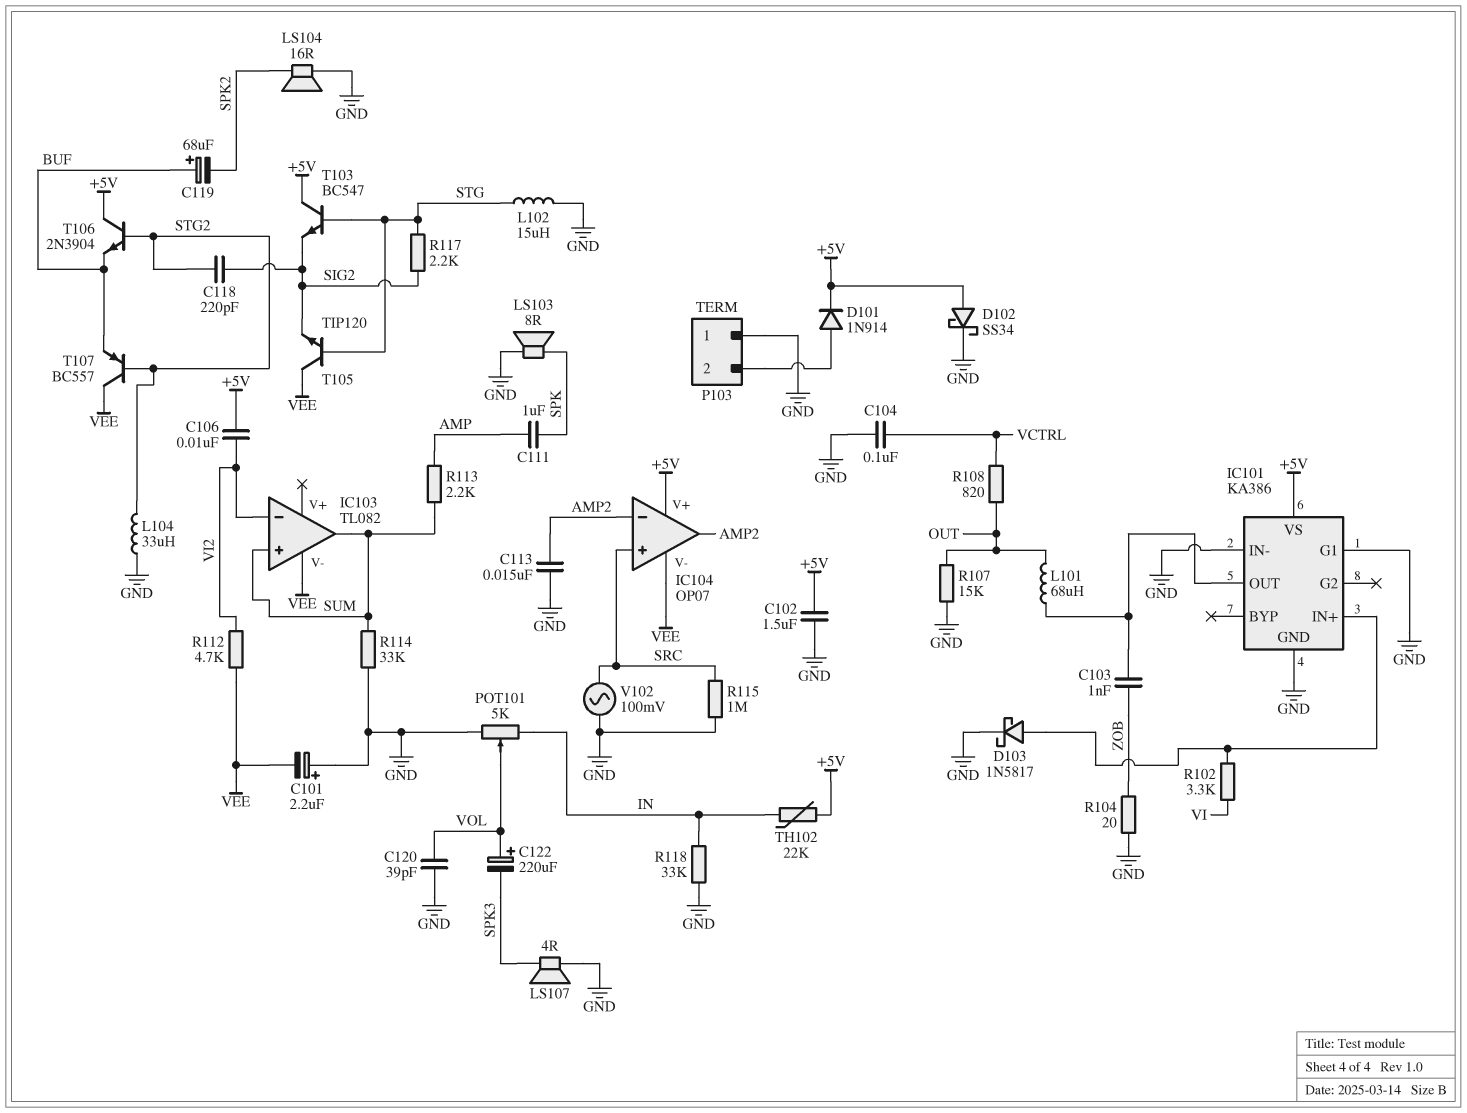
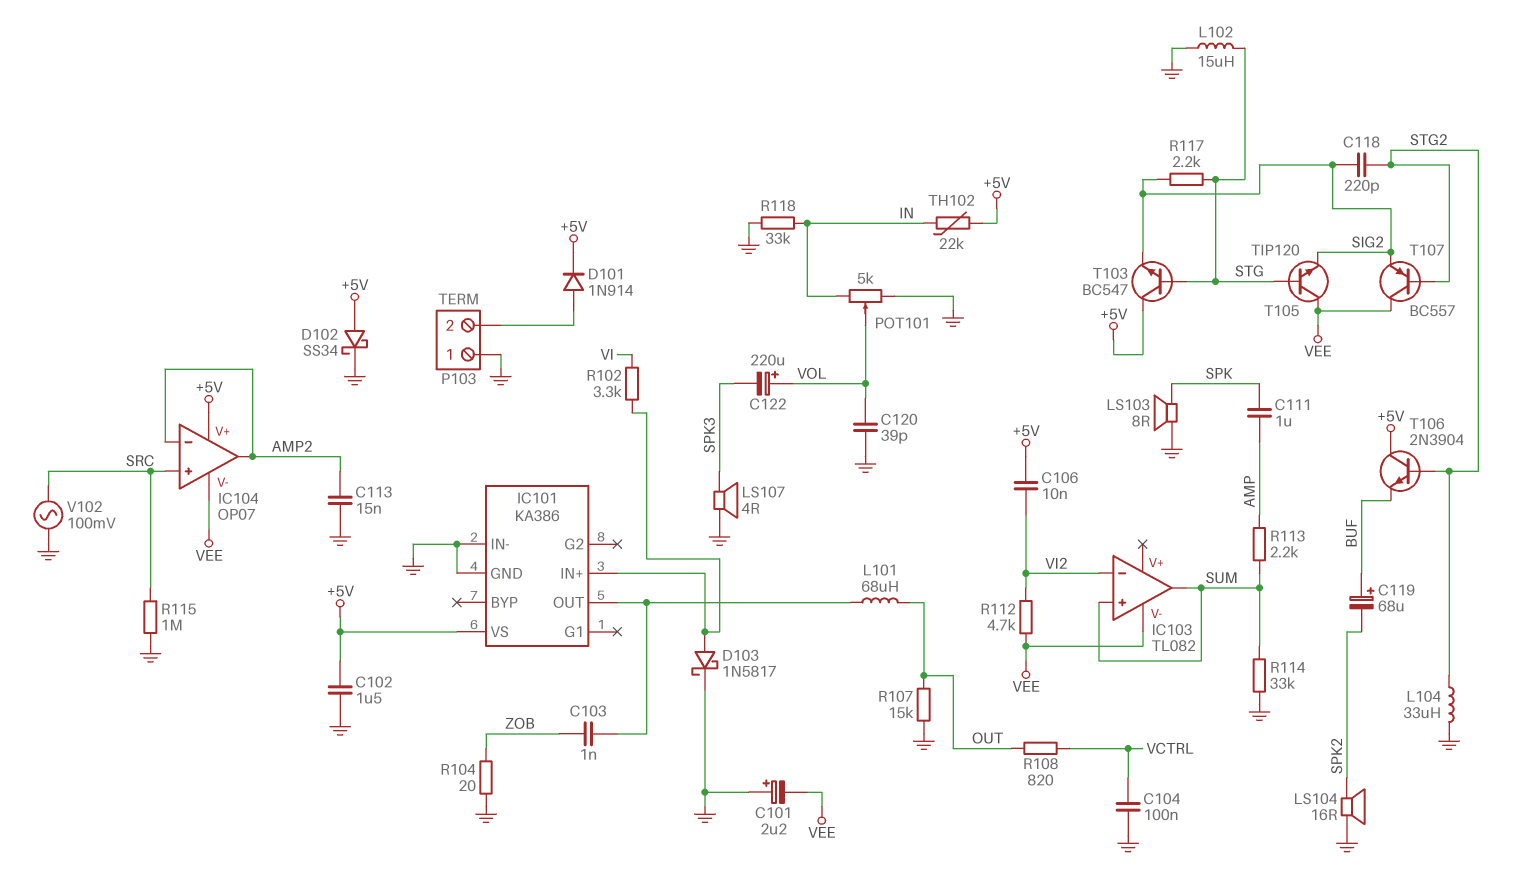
IC101 pin G1: GND -> none
T107: PNP BC557 (B STG2, C VEE, E BUF) -> PNP BC557 (B STG2, C VEE, E SIG2)

